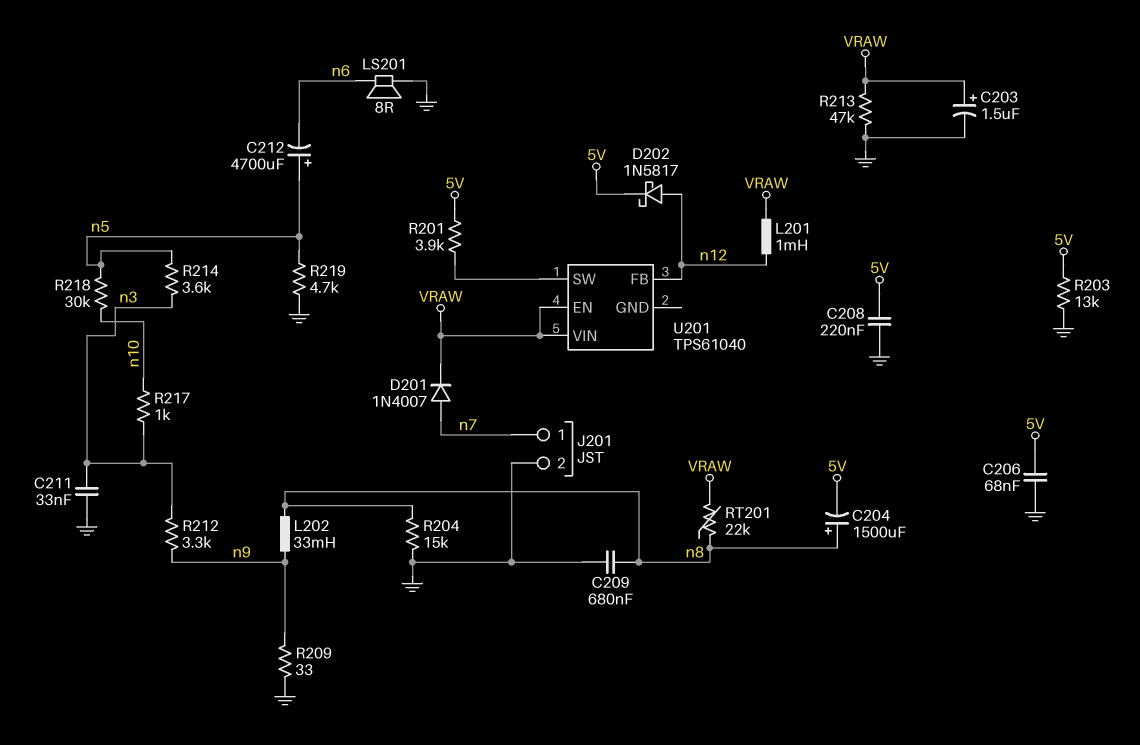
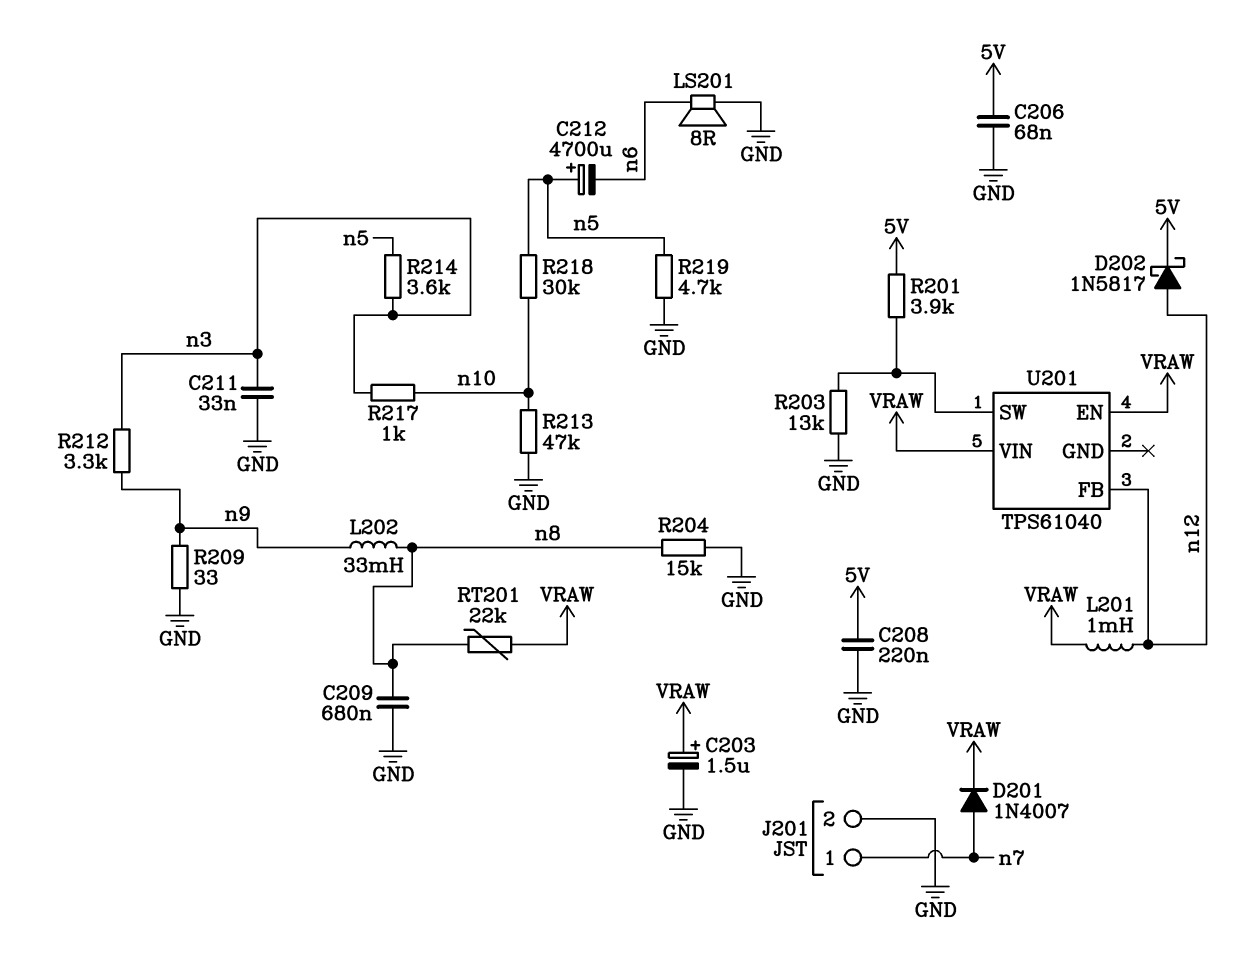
C204: 1500uF (plus n8, minus 5V) -> none
R203: 13k (5V, GND) -> 13k (GND, U201/SW)
R213: 47k (GND, VRAW) -> 47k (GND, n10)

